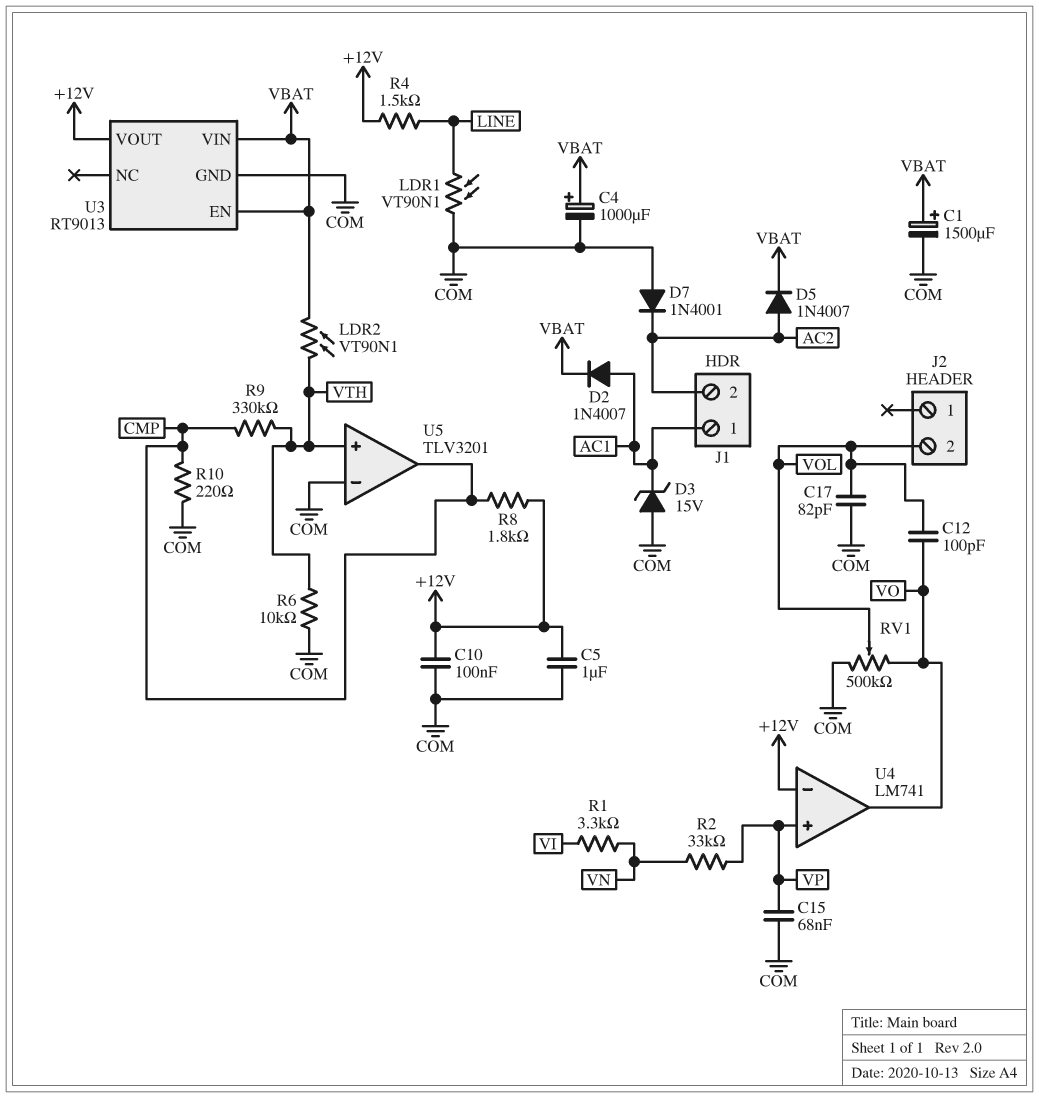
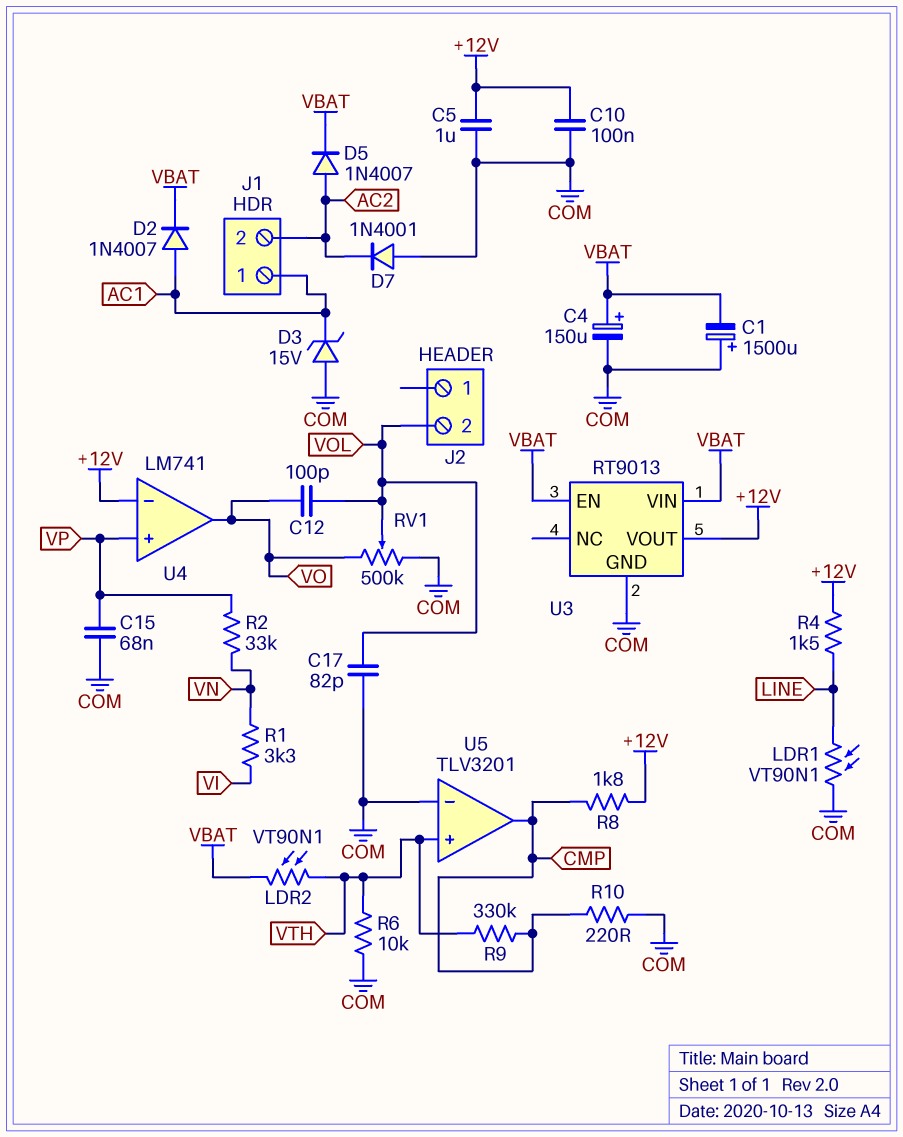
C1: 1500uF (plus VBAT, minus COM) -> 1500uF (plus COM, minus VBAT)
C4: 1000uF (plus VBAT, minus COM) -> 150uF (plus VBAT, minus COM)

